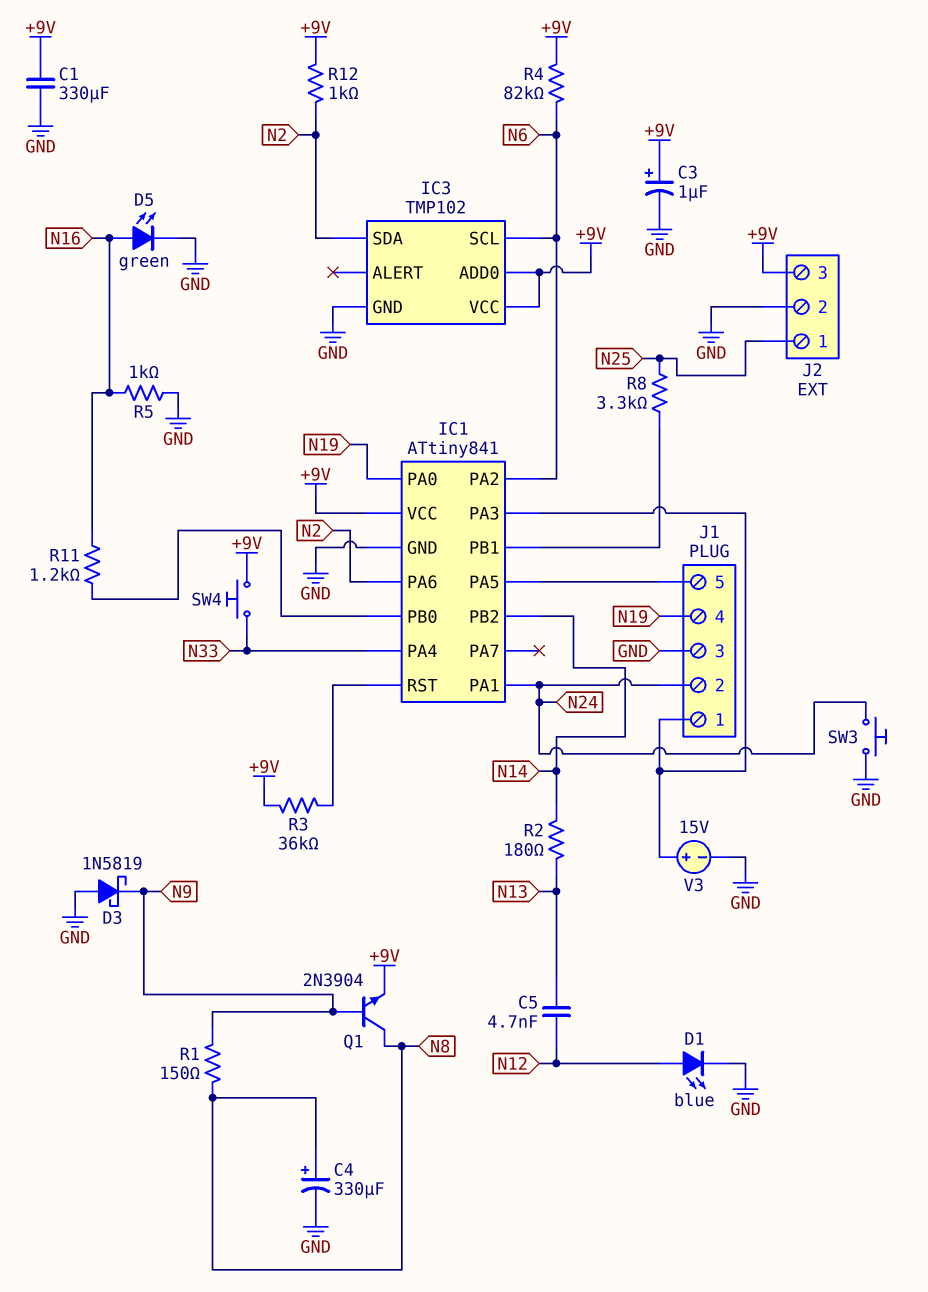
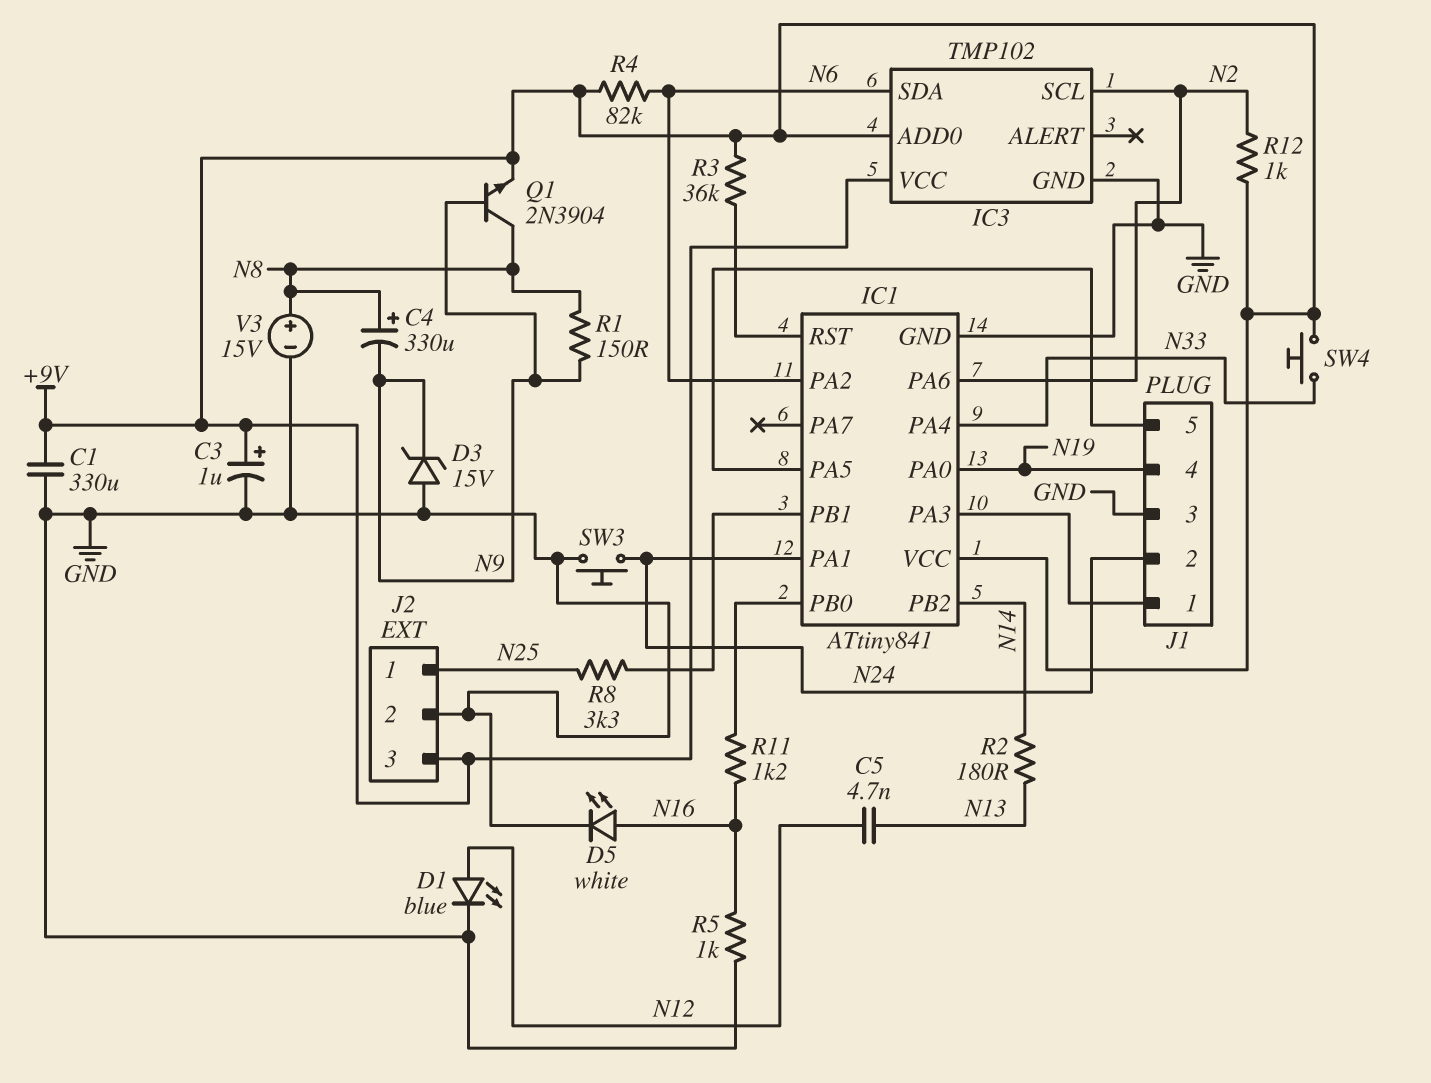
C4: 330uF (plus N8, minus GND) -> 330uF (plus N8, minus N9)
D3: schottky 1N5819 (A GND, K N9) -> zener 15V (A GND, K N9)
D5: LED green (A N16, K GND) -> LED white (A N16, K GND)
IC3 pin SCL: N6 -> N2
IC3 pin SDA: N2 -> N6
V3: 15V (plus IC1/PA3, minus GND) -> 15V (plus N8, minus GND)

